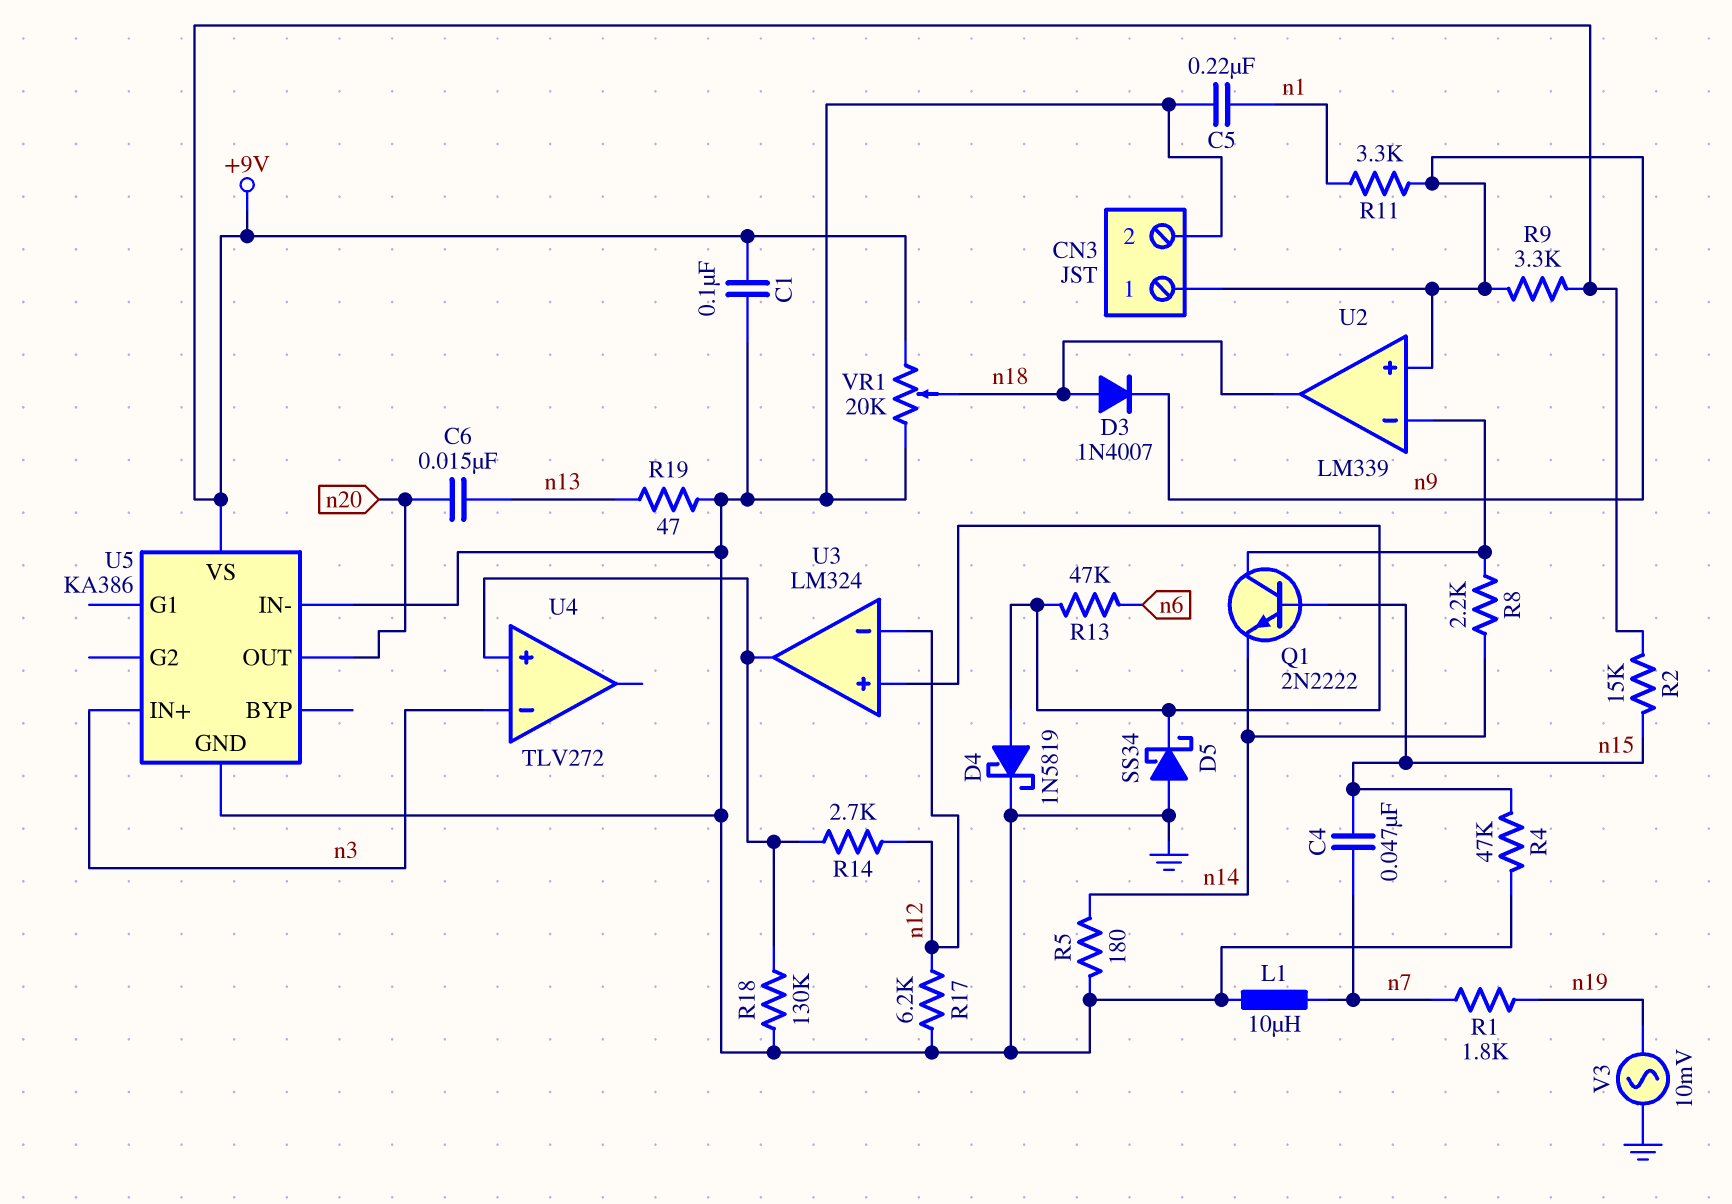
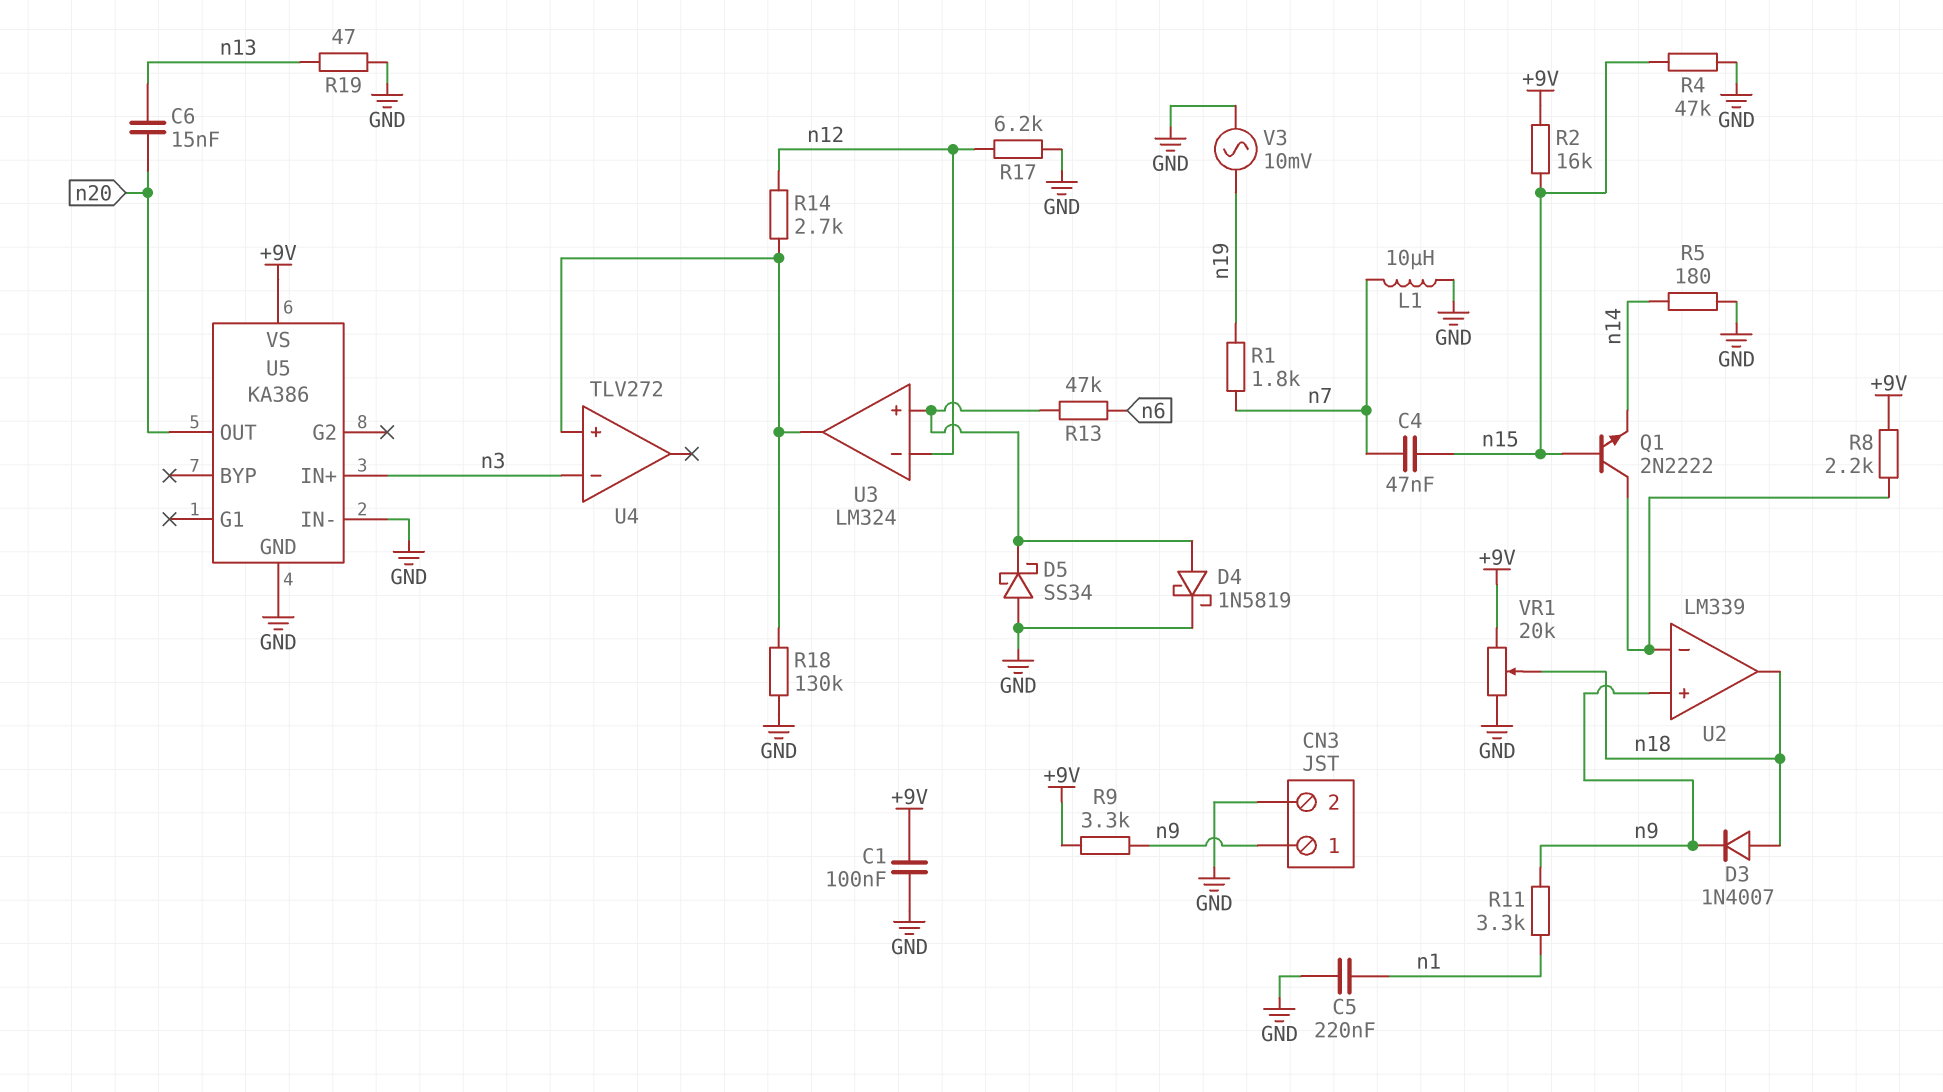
R2: 15k (+9V, n15) -> 16k (+9V, n15)
R8: 2.2k (U2/in-, n14) -> 2.2k (+9V, U2/in-)

